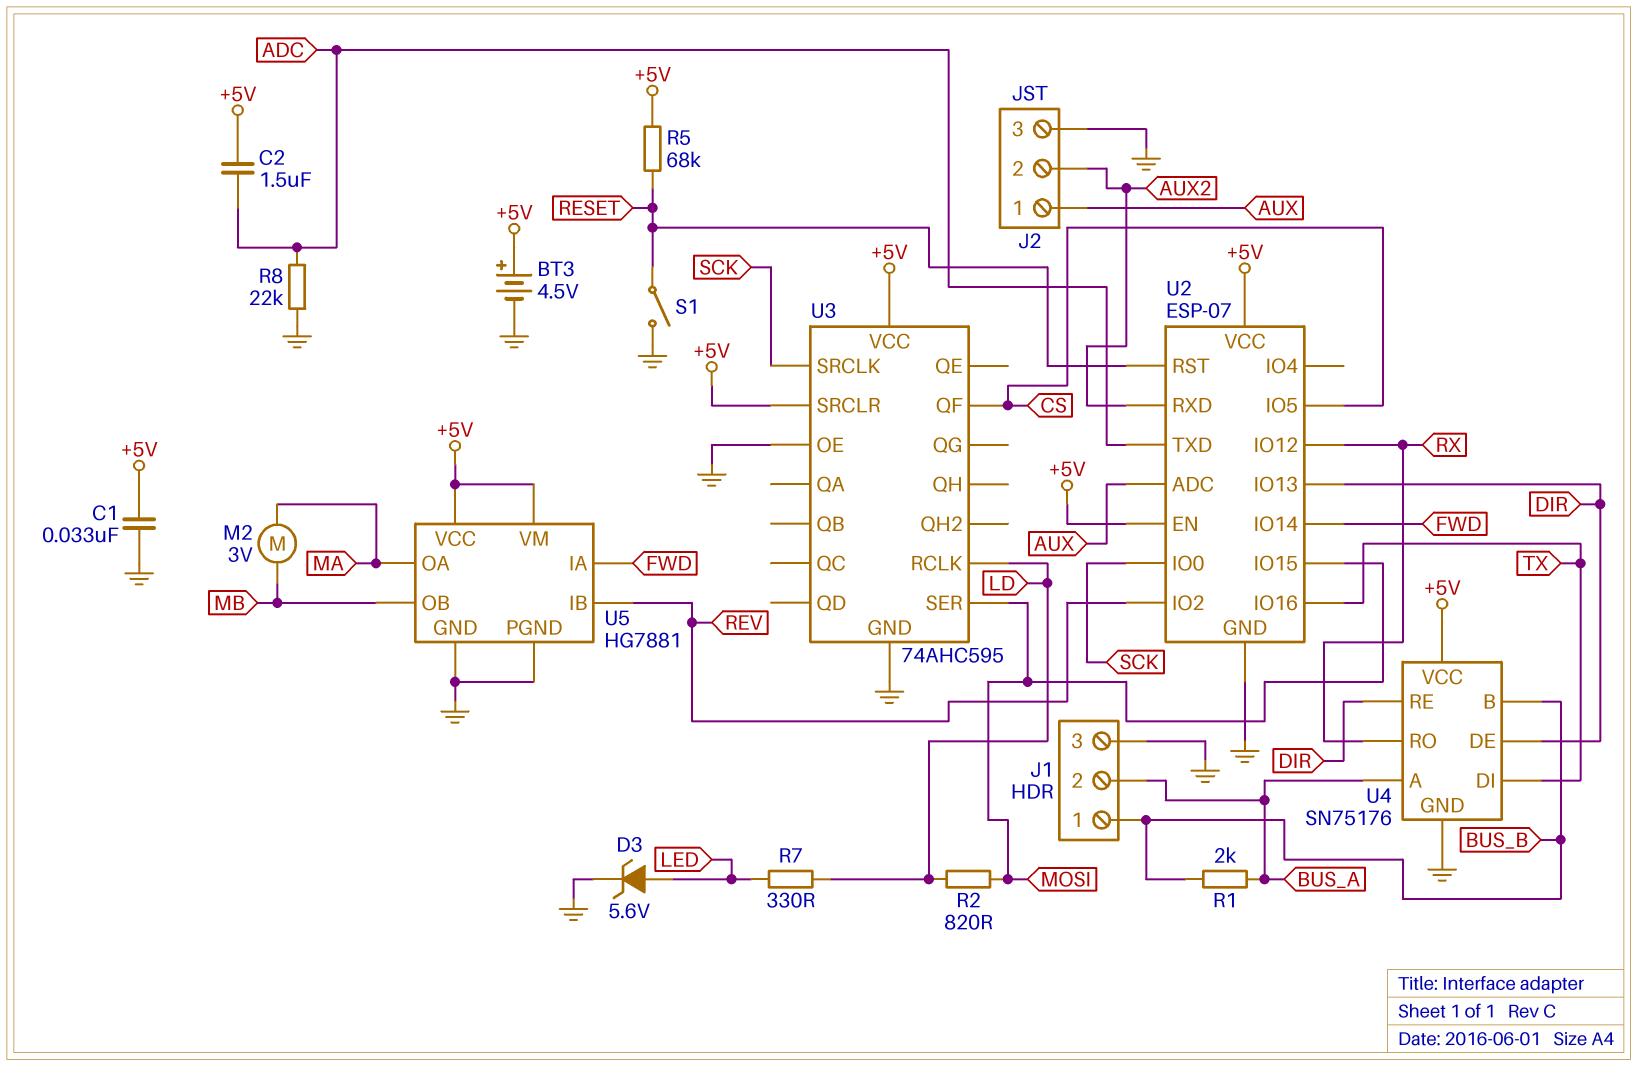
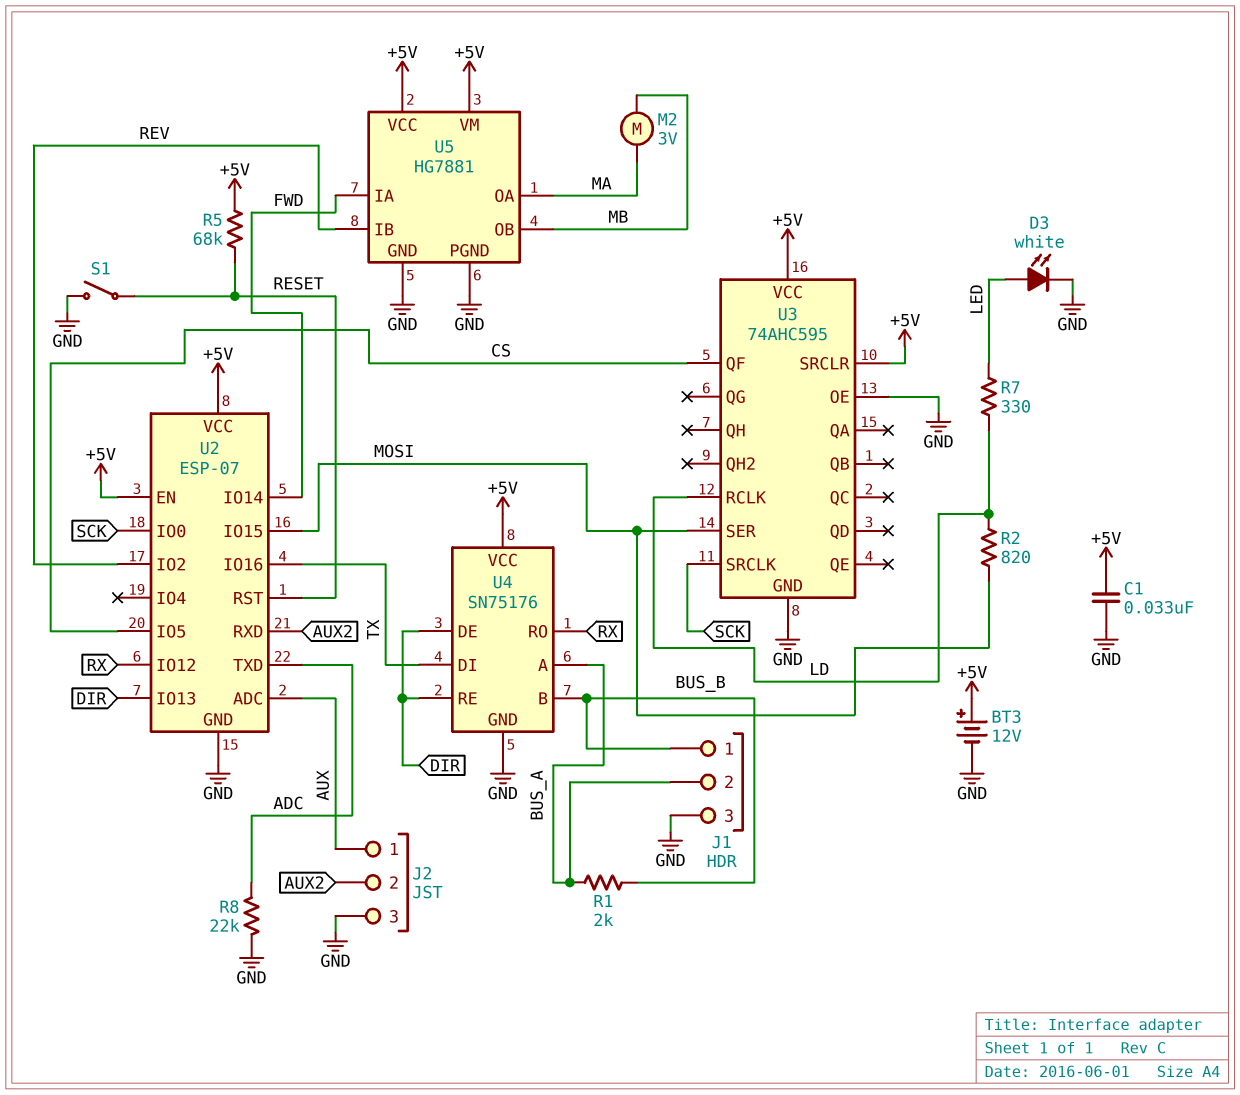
BT3: 4.5V (plus +5V, minus GND) -> 12V (plus +5V, minus GND)
C2: 1.5uF (+5V, ADC) -> none
D3: zener 5.6V (A LED, K GND) -> LED white (A LED, K GND)

